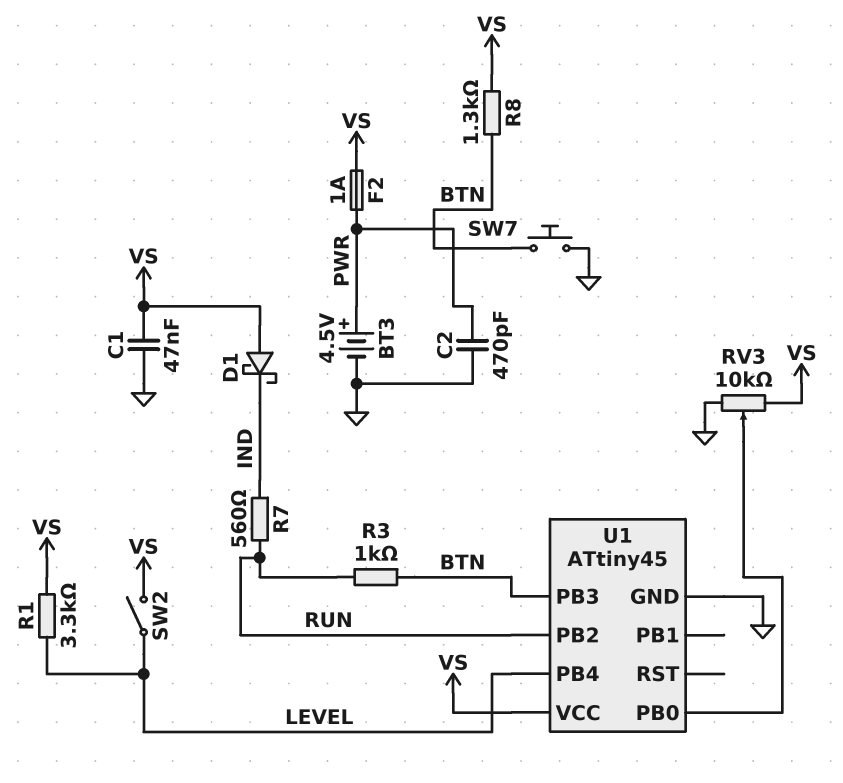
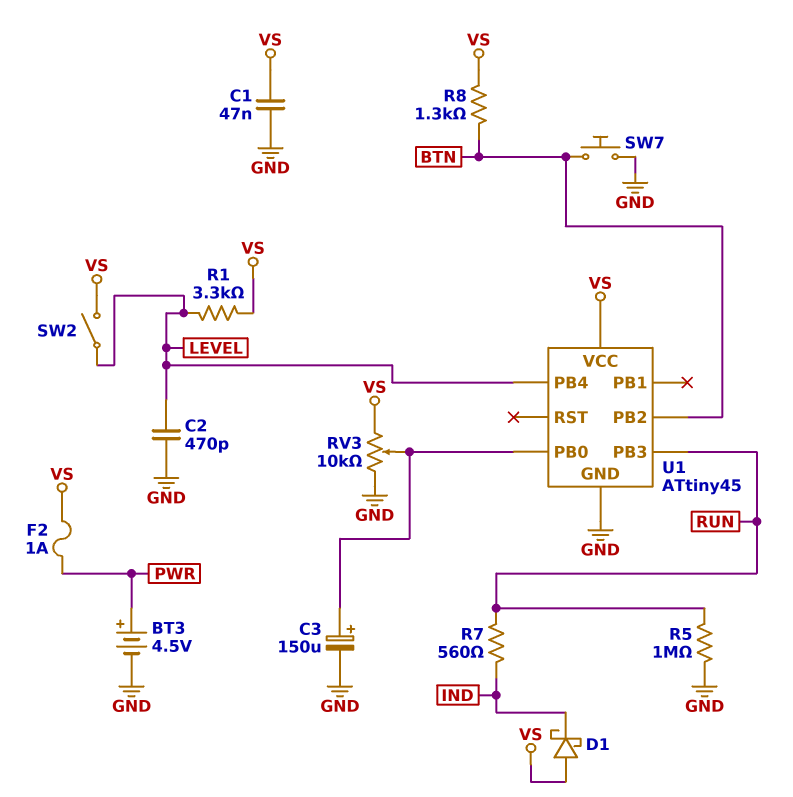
C2: 470pF (GND, PWR) -> 470pF (GND, LEVEL)
C3: none -> 150uF (plus U1/PB0, minus GND)
R3: 1k (BTN, RUN) -> none
R5: none -> 1M (GND, RUN)
U1 pin PB2: RUN -> BTN
U1 pin PB3: BTN -> RUN

